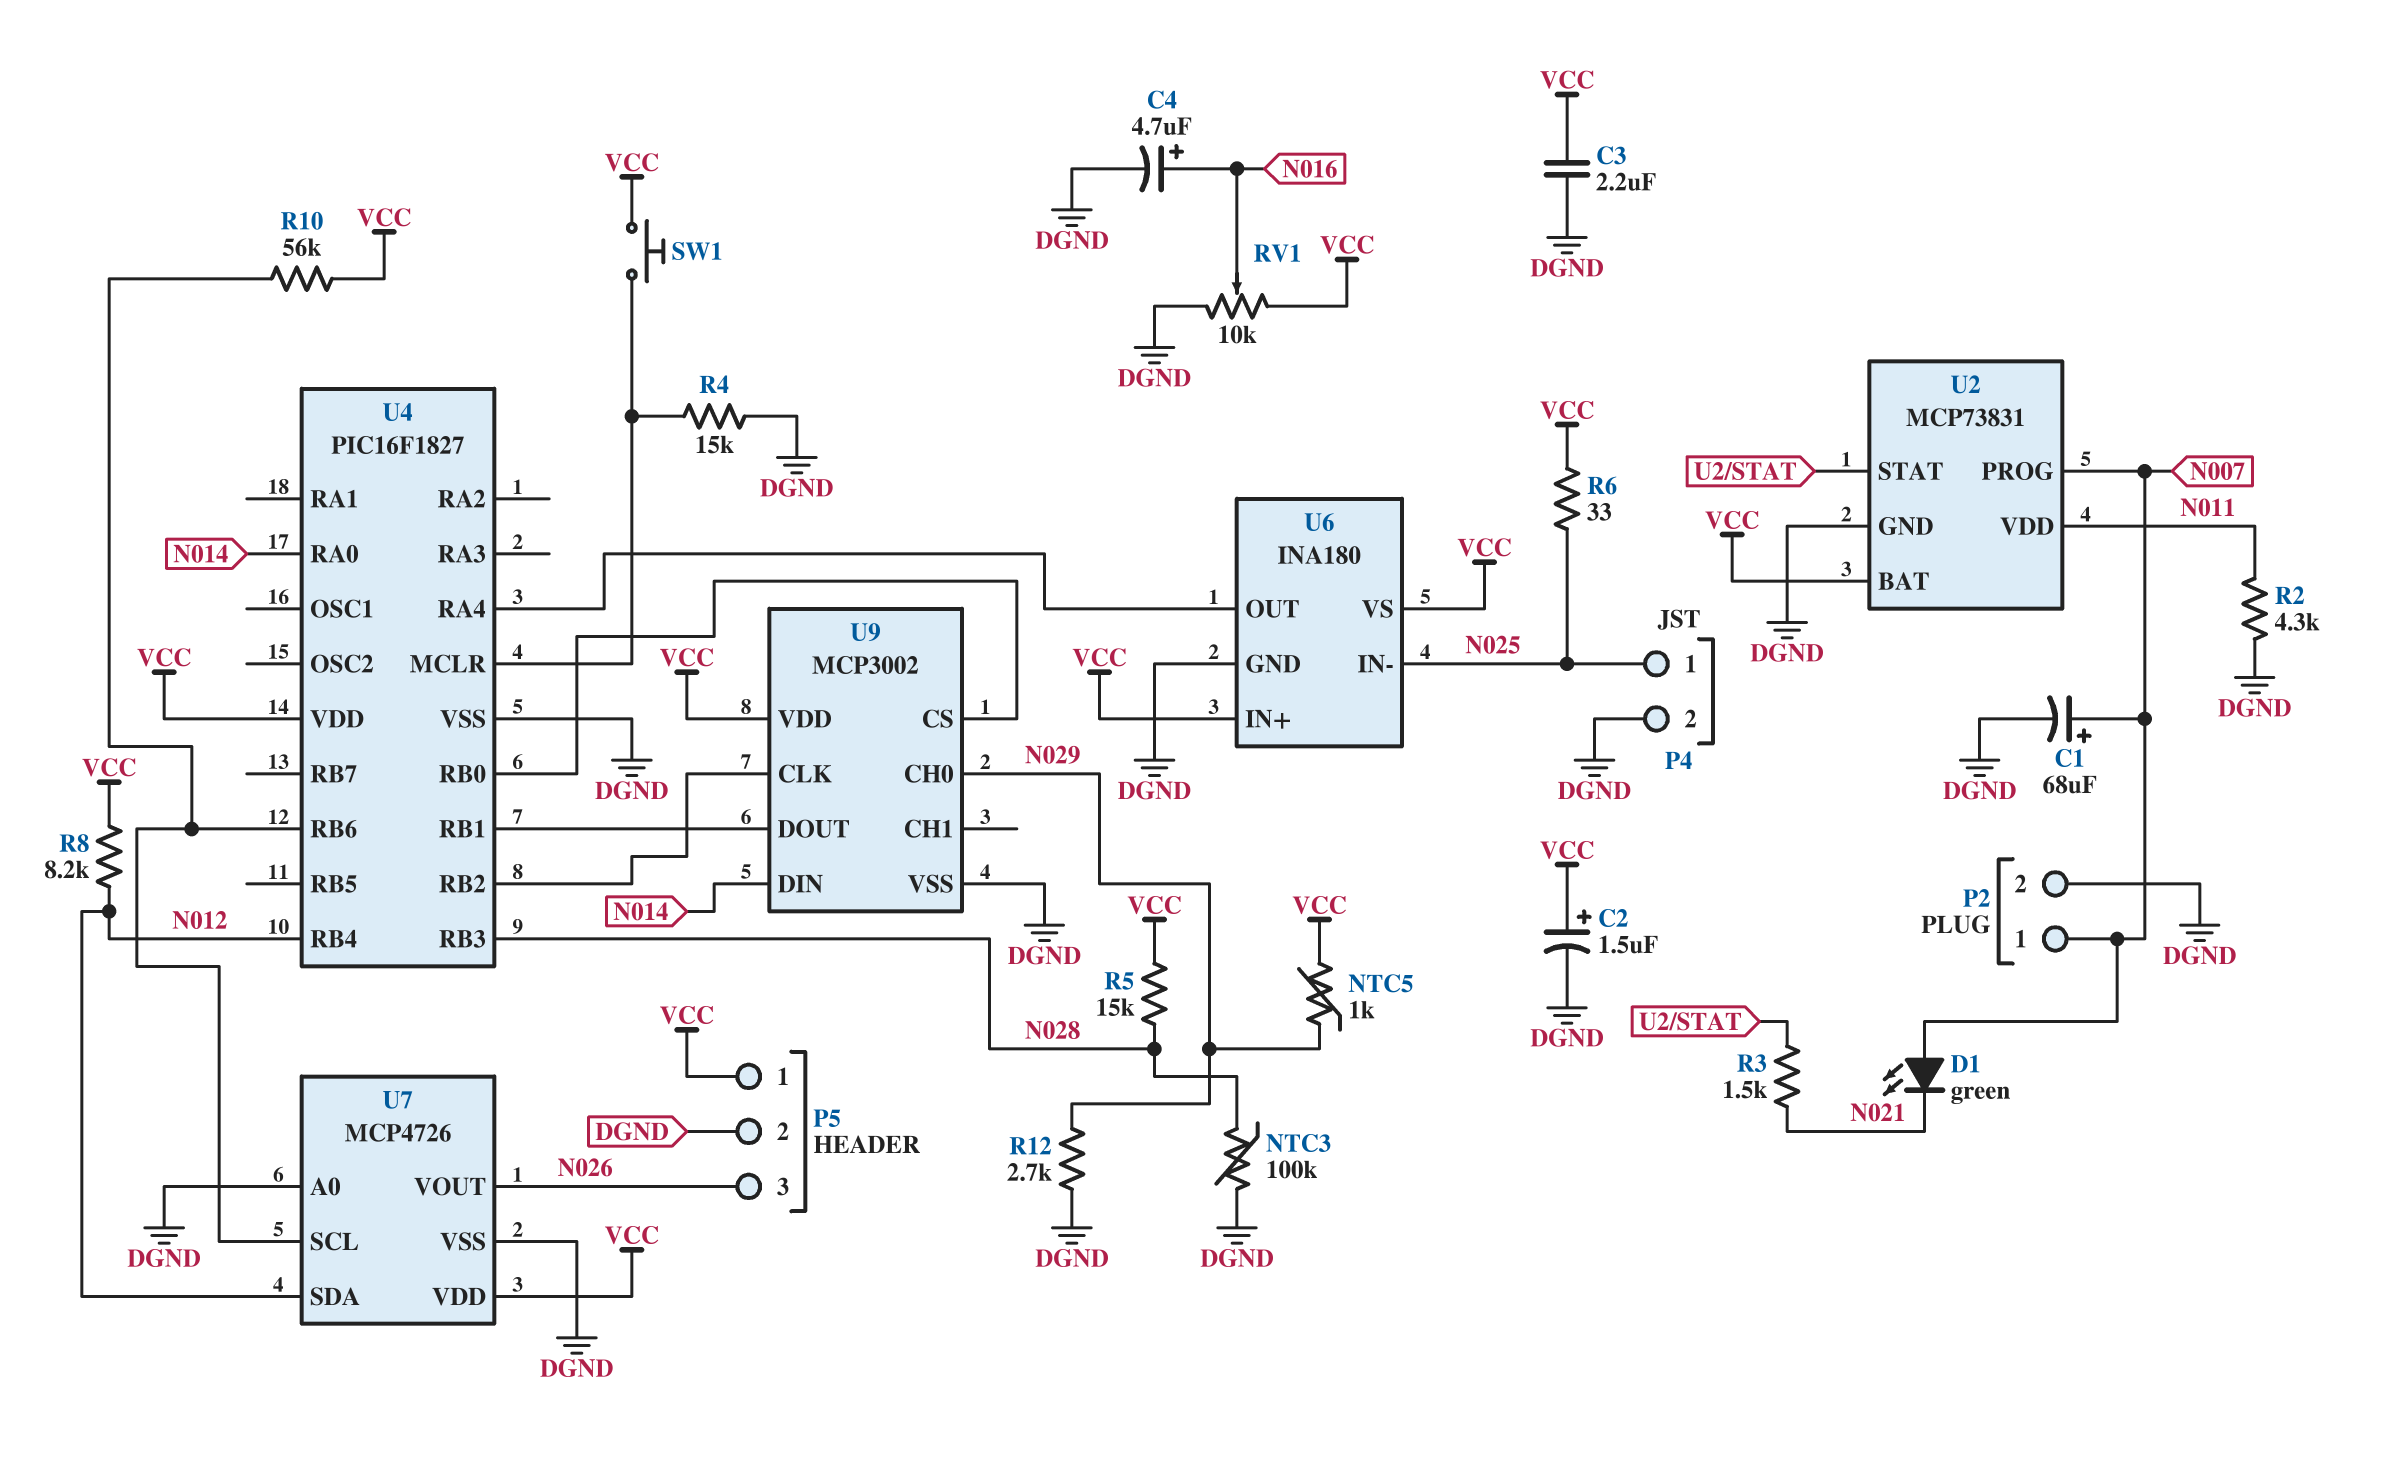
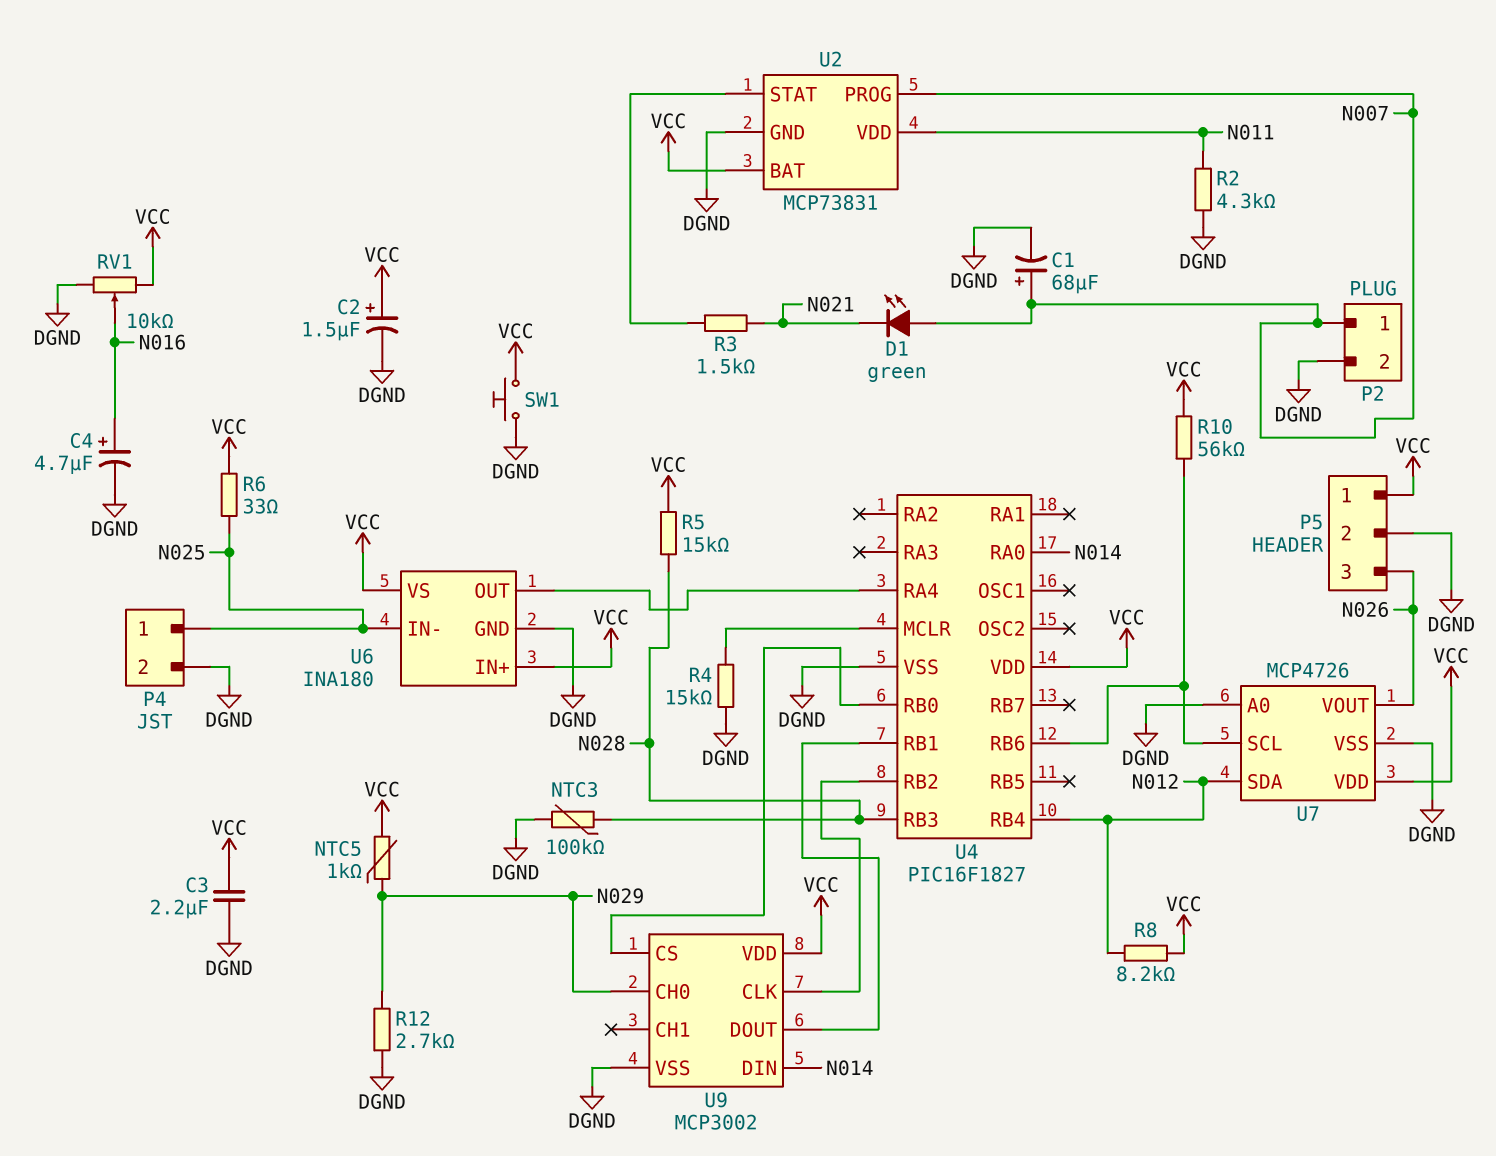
SW1: button (U4/MCLR, VCC) -> button (DGND, VCC)

